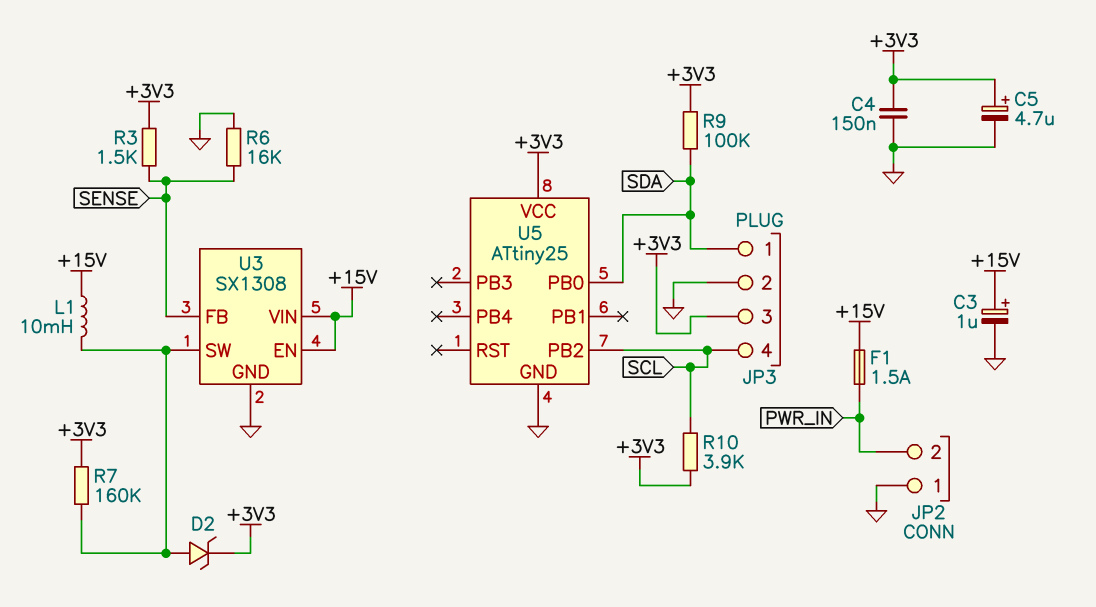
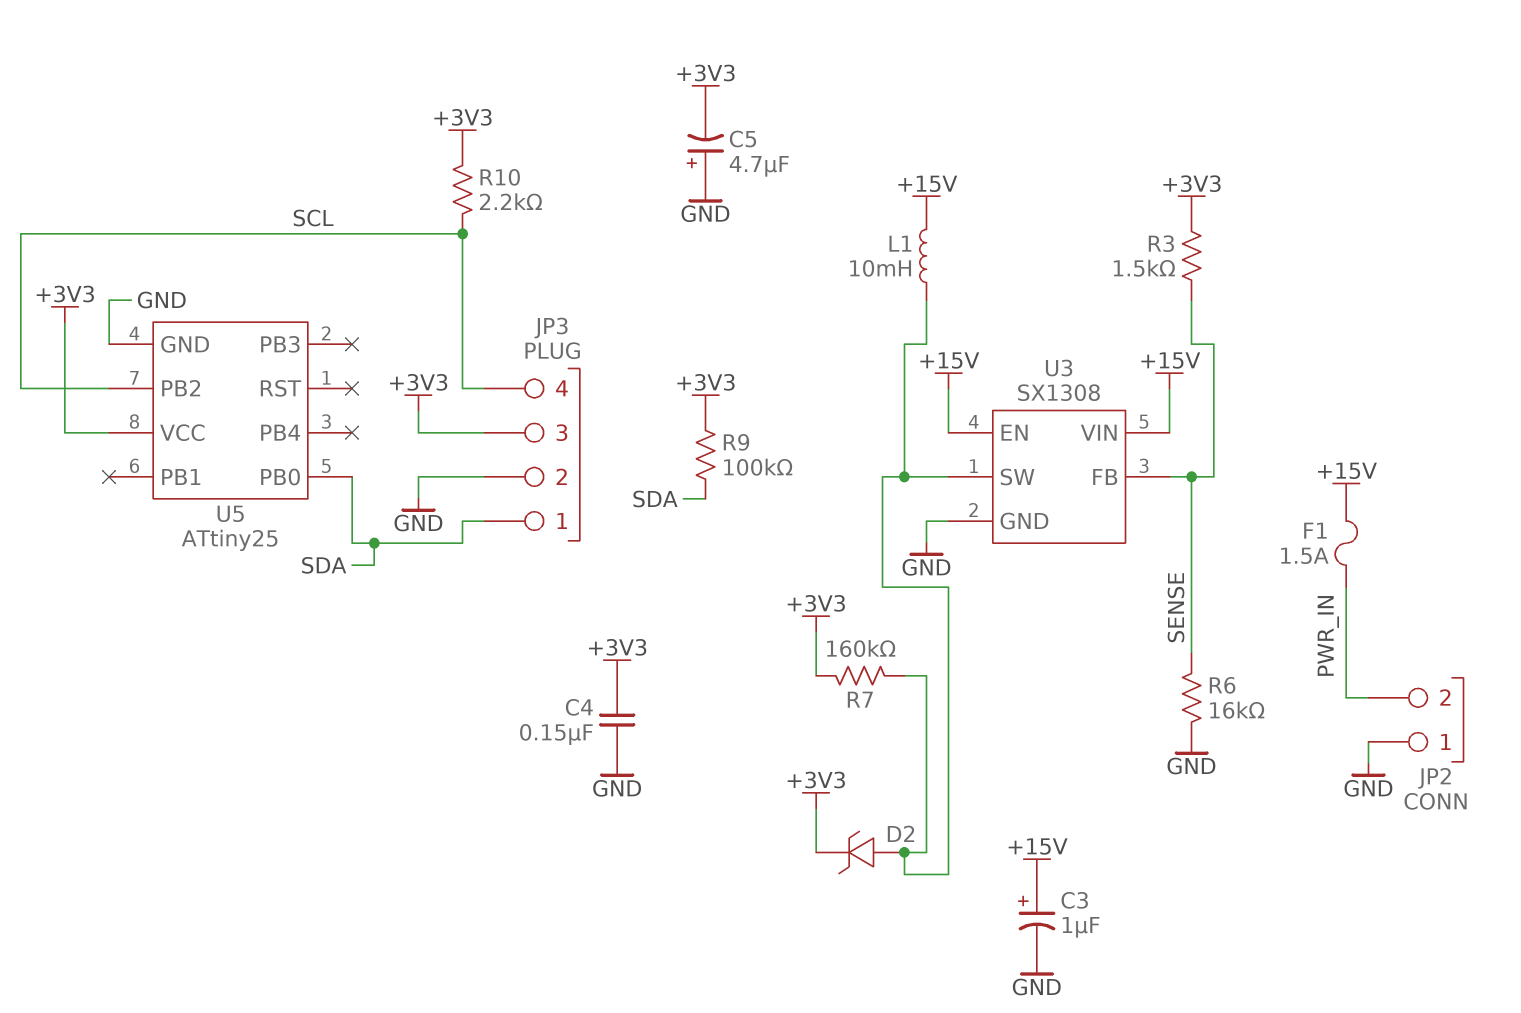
C5: 4.7uF (plus +3V3, minus GND) -> 4.7uF (plus GND, minus +3V3)
R10: 3.9k (+3V3, SCL) -> 2.2k (+3V3, SCL)

